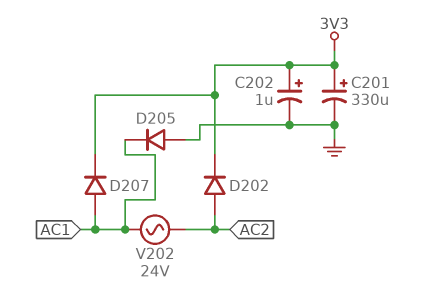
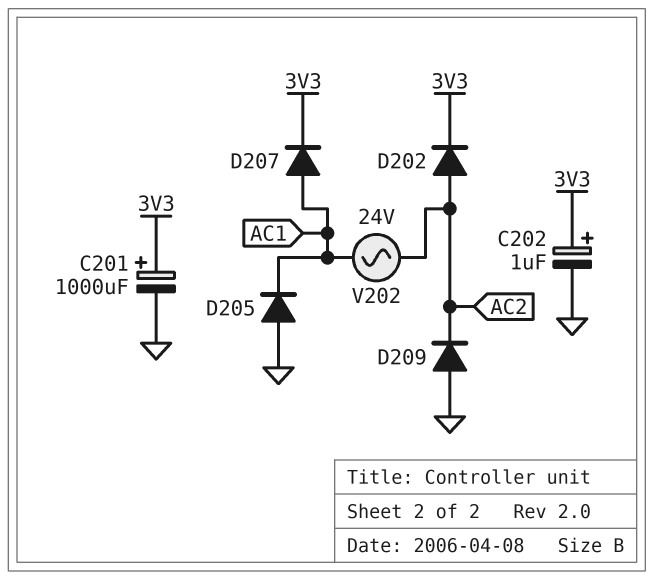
C201: 330uF (plus 3V3, minus GND) -> 1000uF (plus 3V3, minus GND)
D209: none -> diode (A GND, K AC2)

